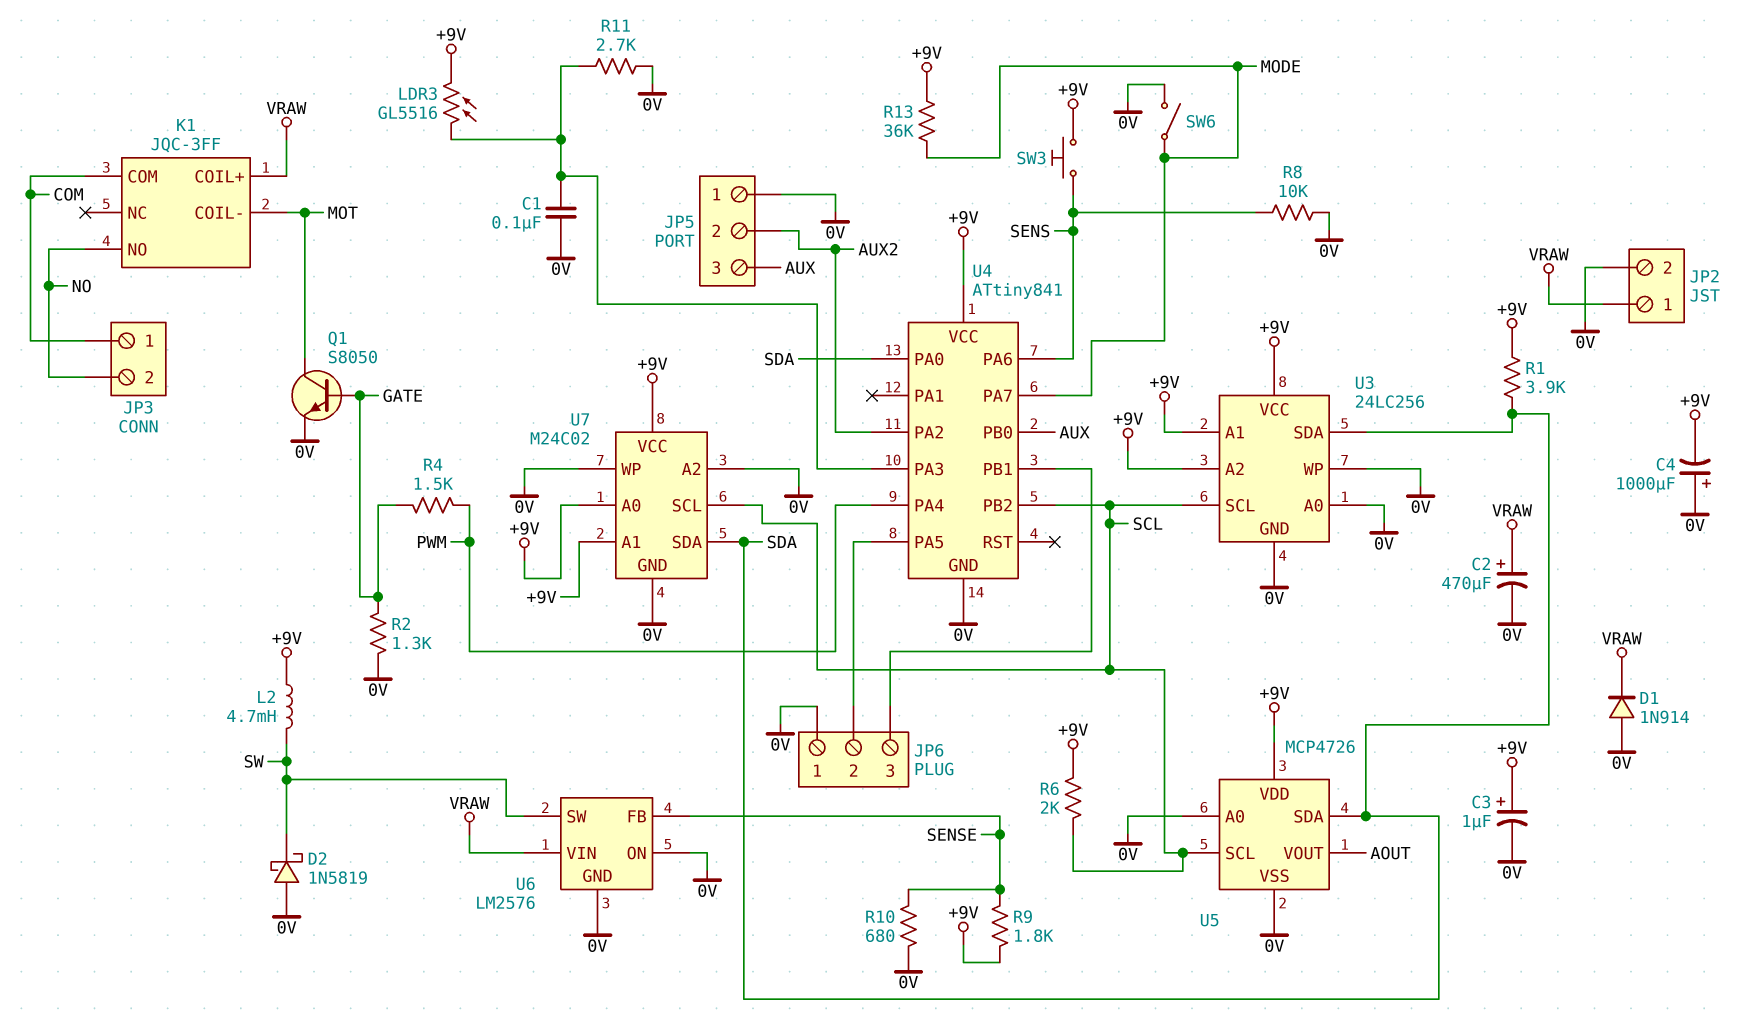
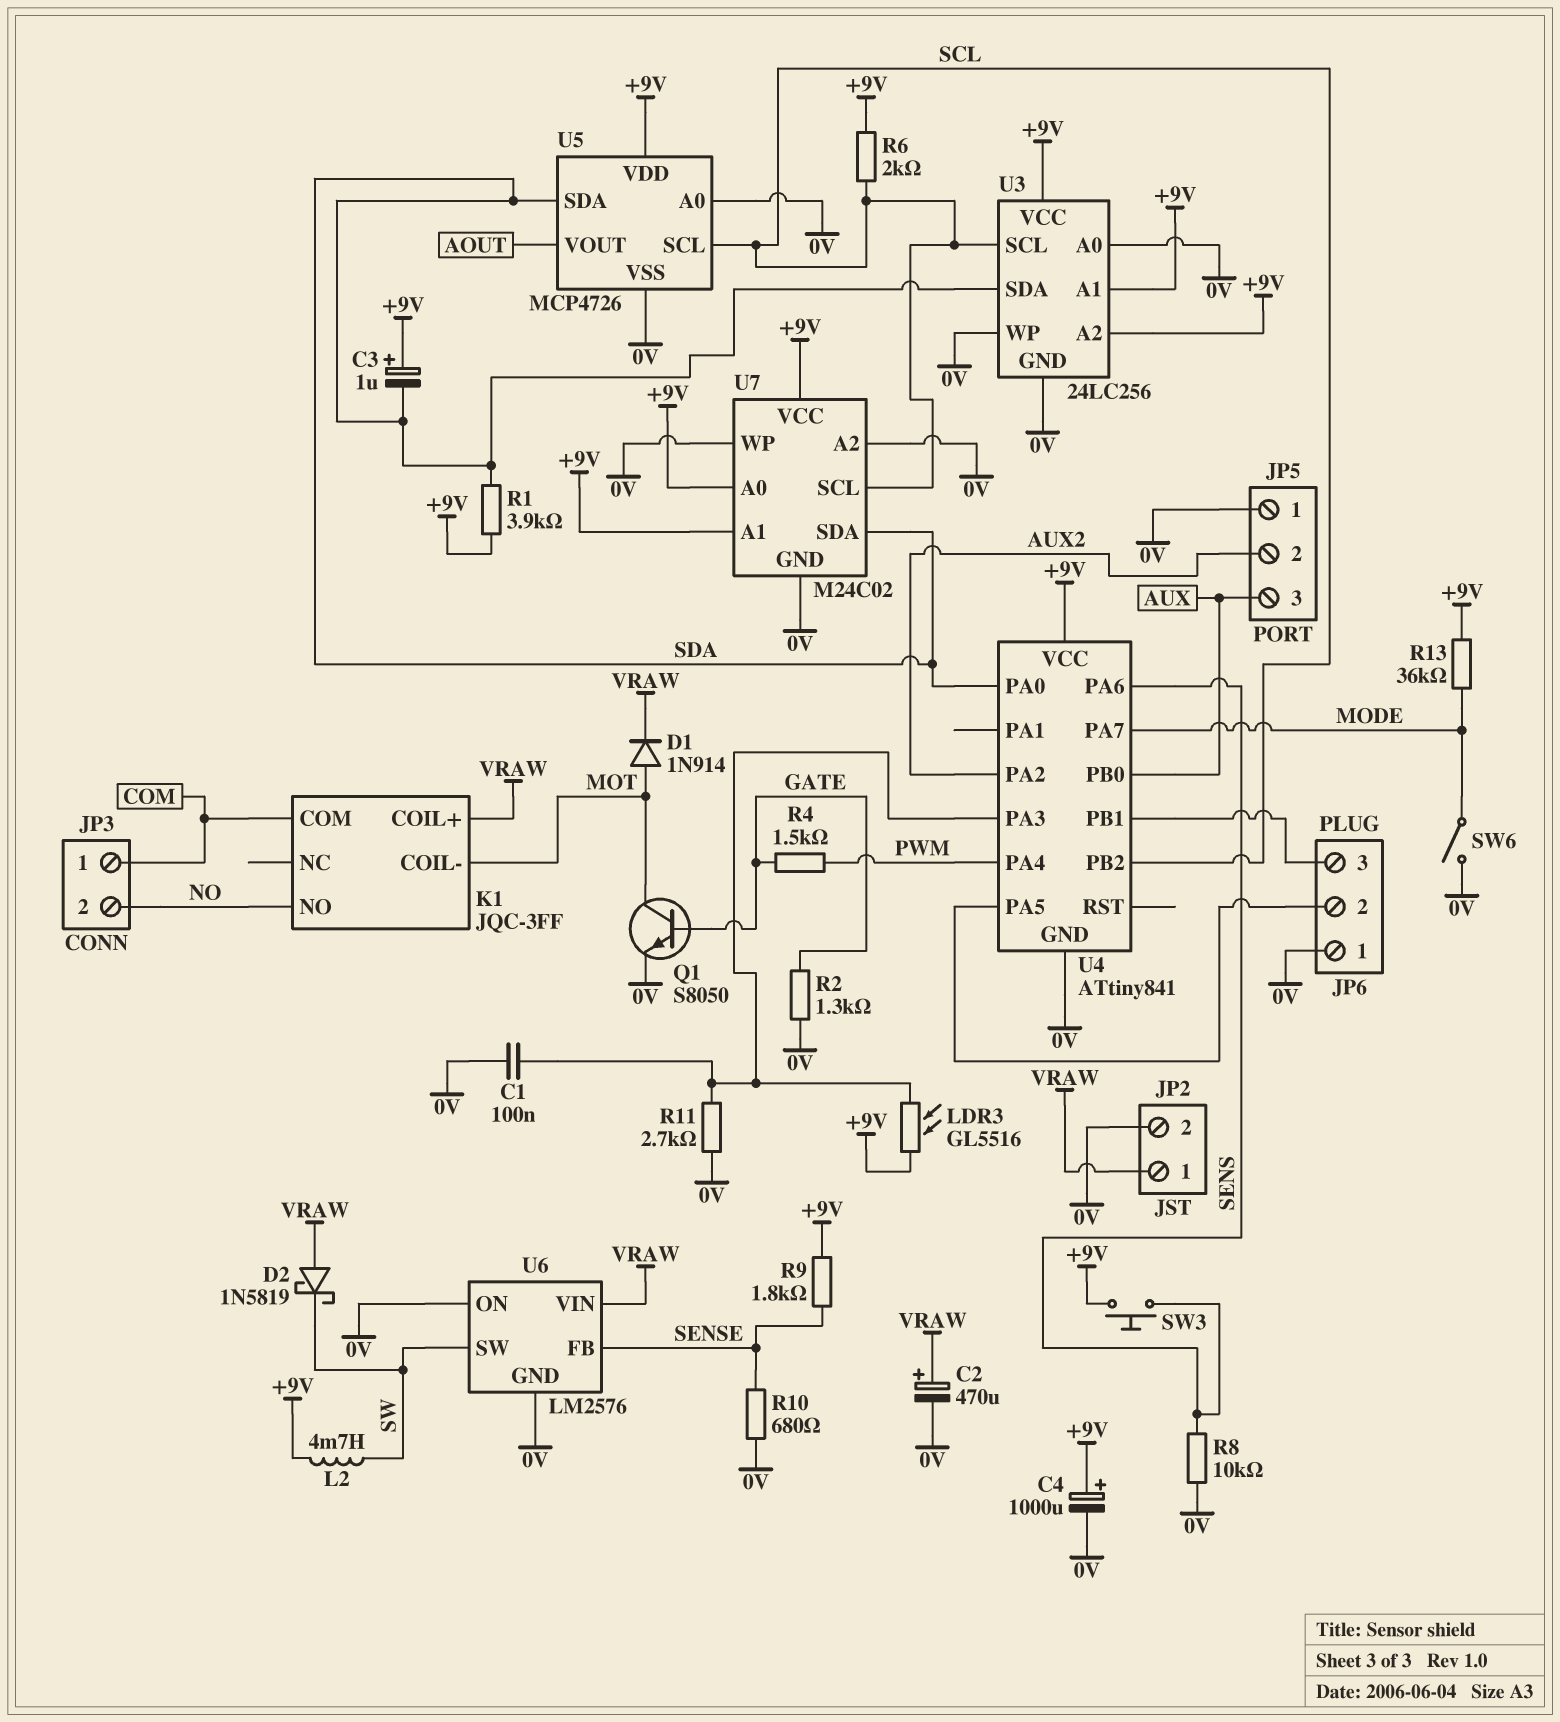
C3: 1uF (plus +9V, minus 0V) -> 1uF (plus +9V, minus SDA)
C4: 1000uF (plus 0V, minus +9V) -> 1000uF (plus +9V, minus 0V)
D1: diode 1N914 (A 0V, K VRAW) -> diode 1N914 (A MOT, K VRAW)
D2: schottky 1N5819 (A 0V, K SW) -> schottky 1N5819 (A VRAW, K SW)

